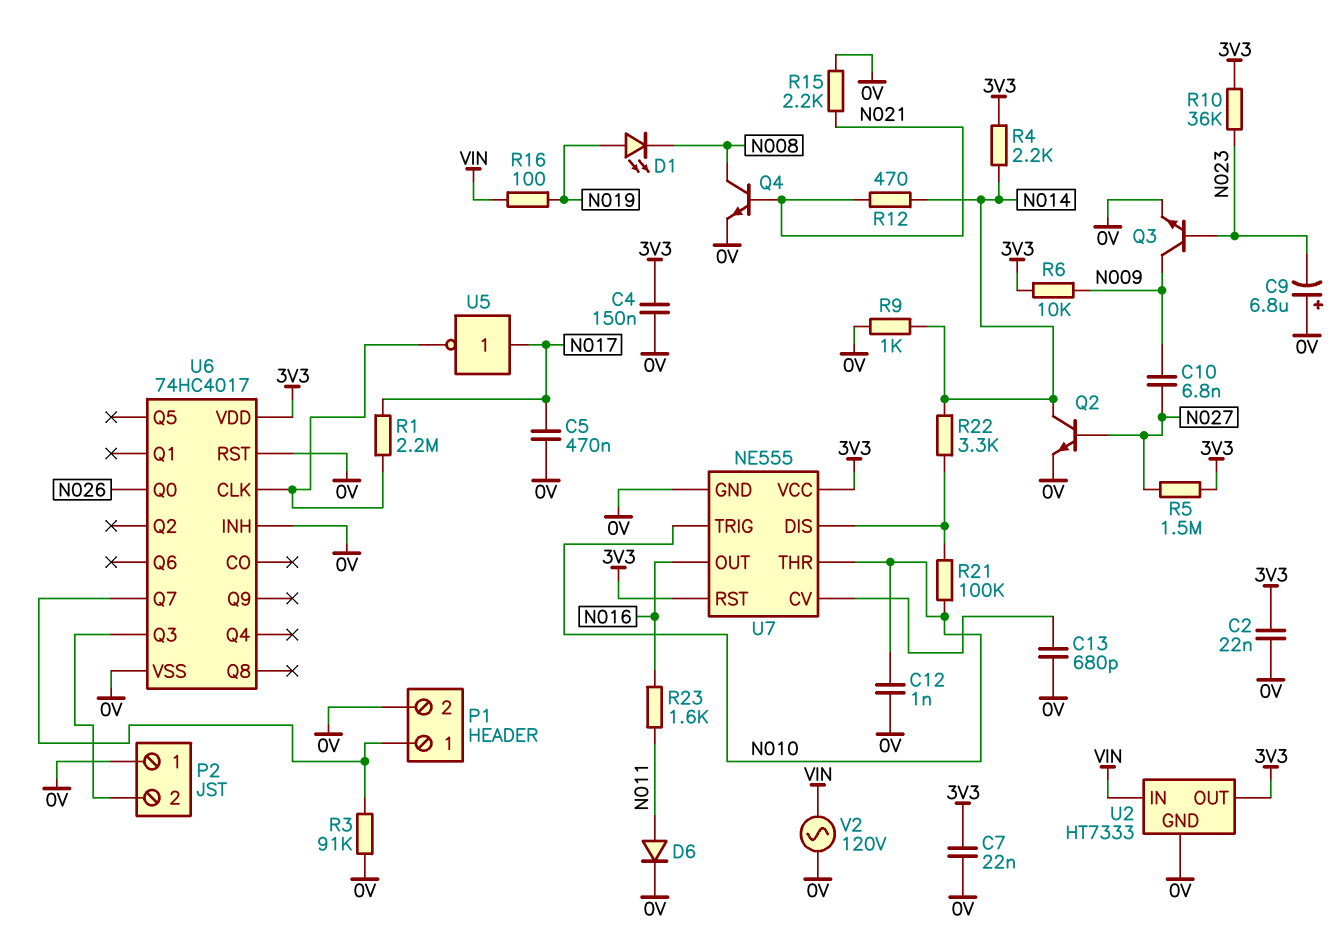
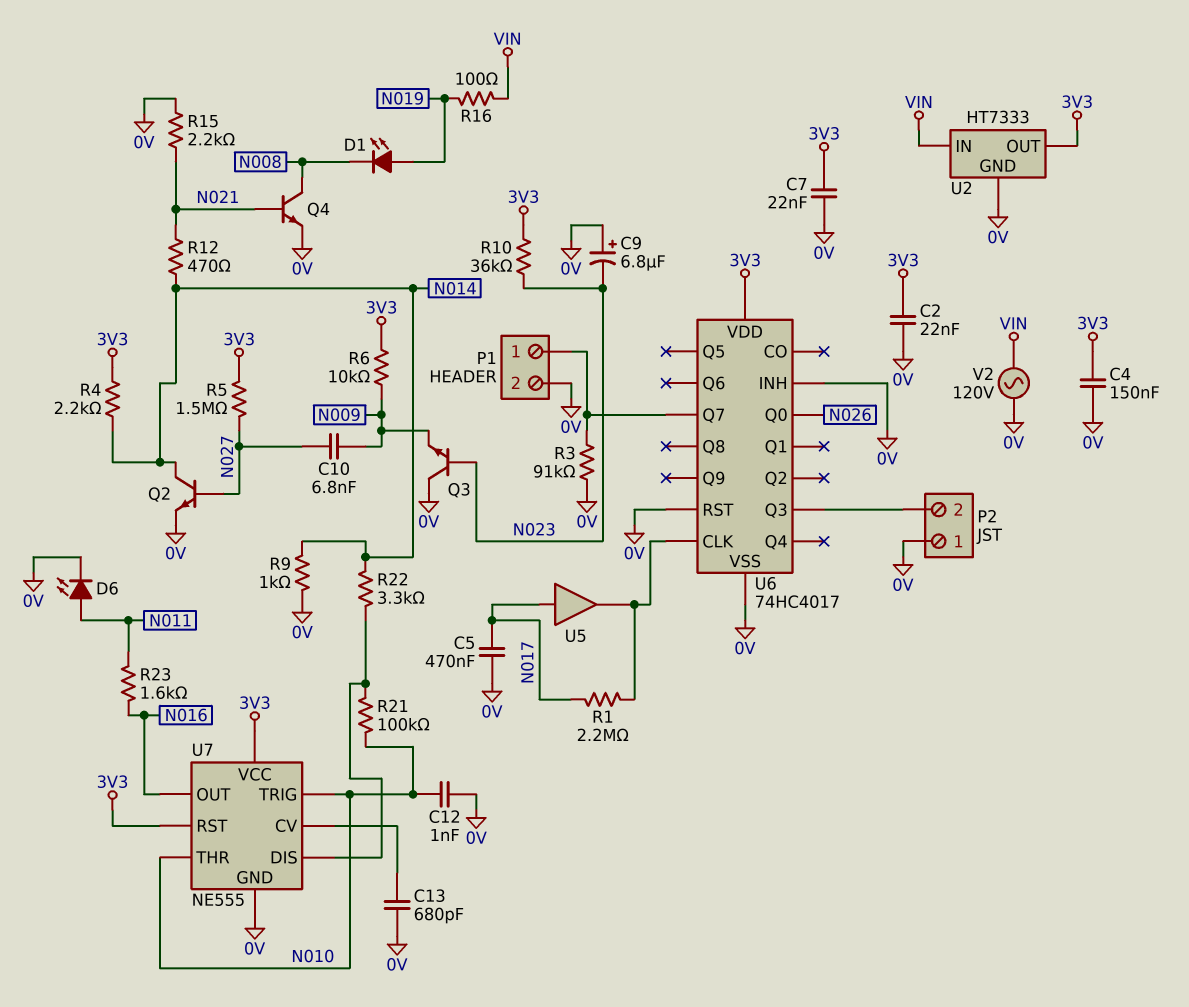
D6: diode (A N011, K 0V) -> LED (A N011, K 0V)
Q3: NPN (B N023, C N009, E 0V) -> NPN (B N023, C 0V, E N009)
U5: NOT (in N017, out U6/CLK) -> buffer (in N017, out U6/CLK)

